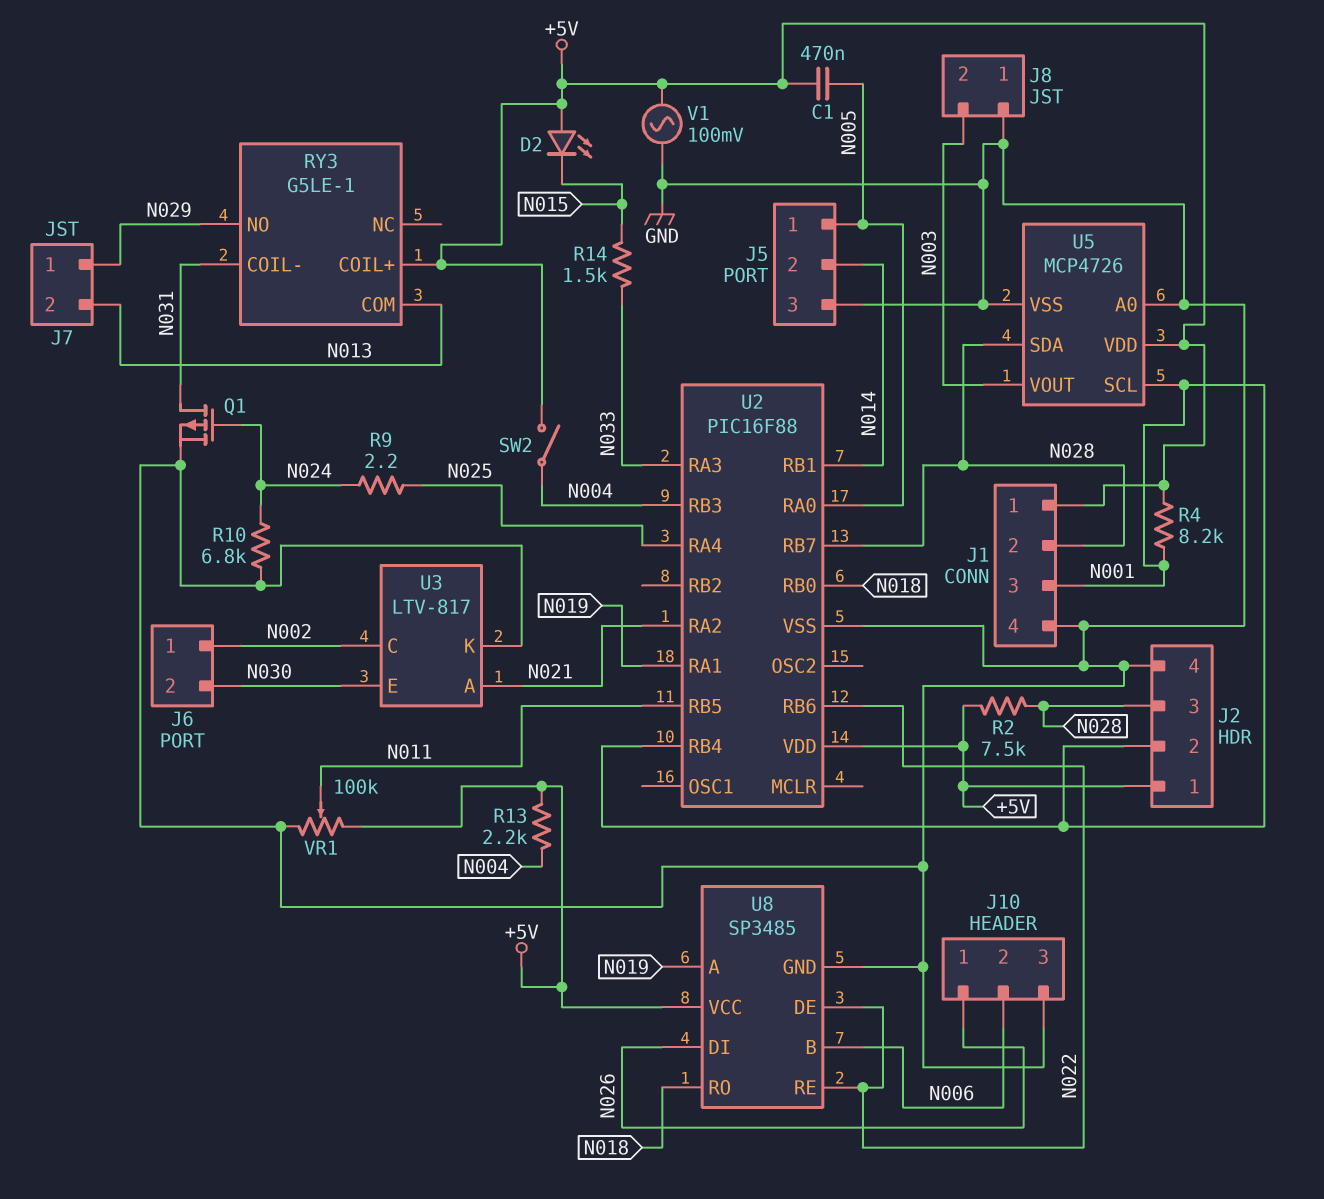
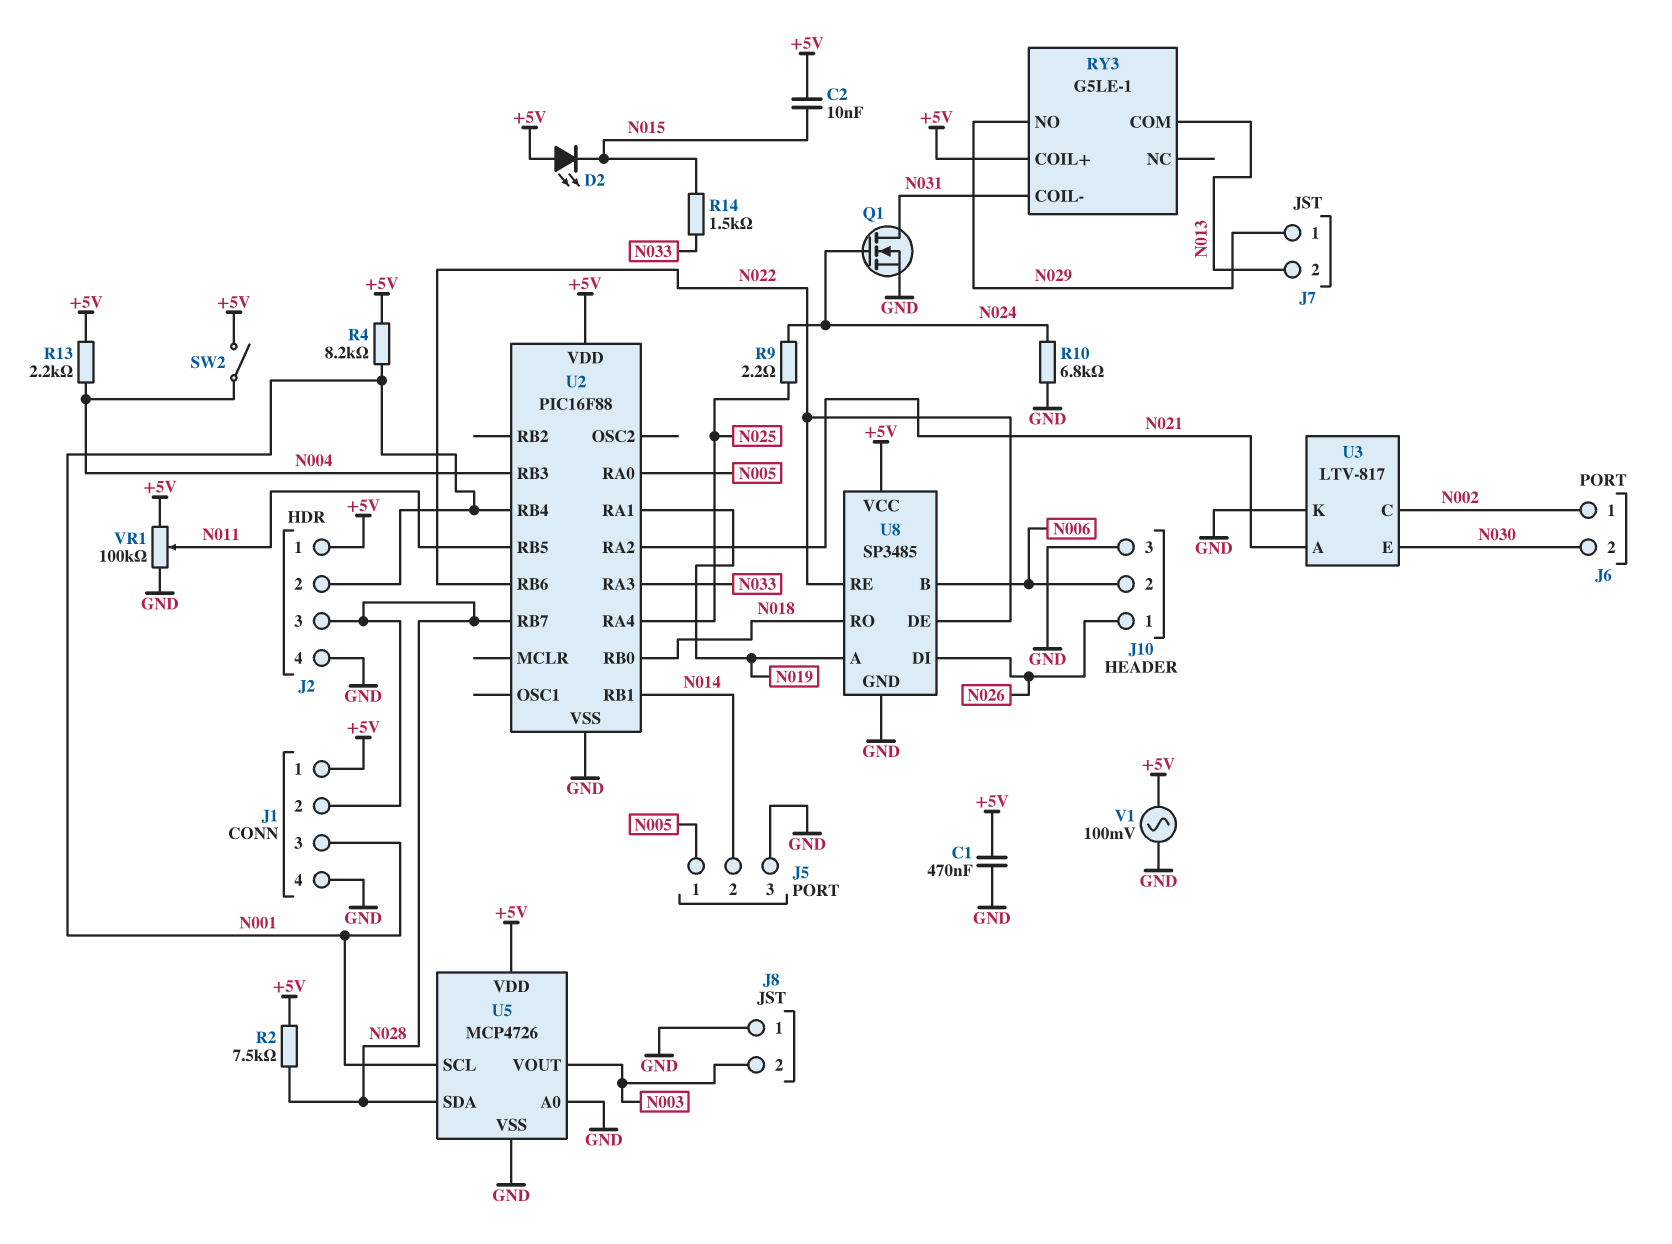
C1: 470nF (+5V, N005) -> 470nF (+5V, GND)
C2: none -> 10nF (+5V, N015)
Q1: PMOS (G N024, D N031, S GND) -> NMOS (G N024, D N031, S GND)

